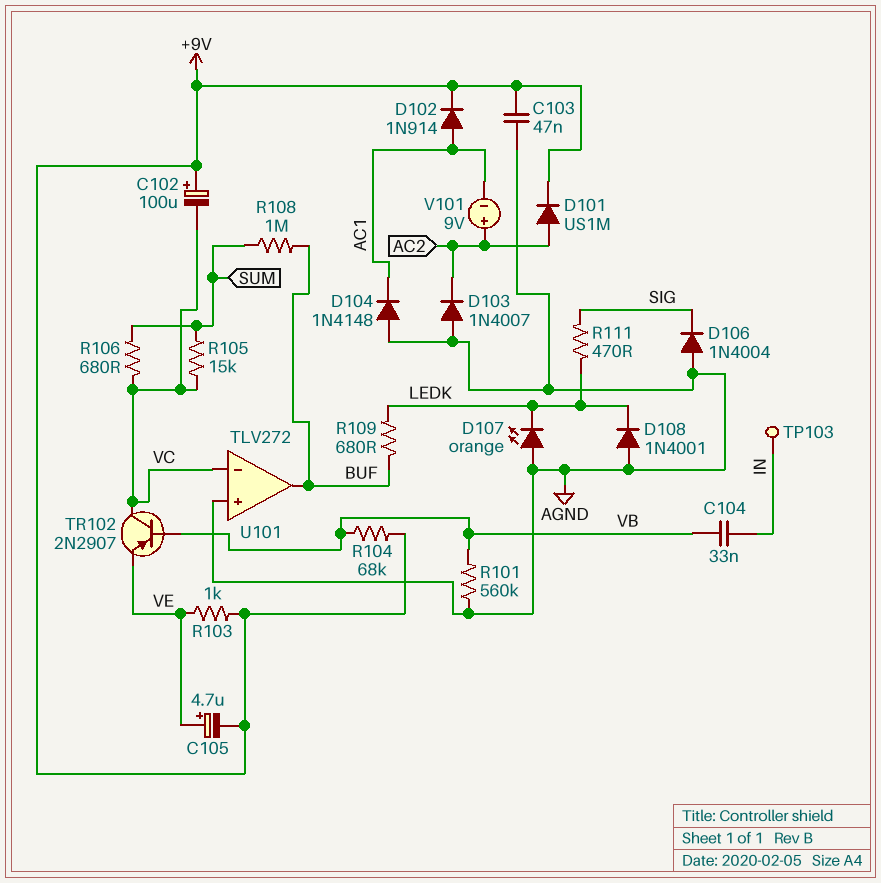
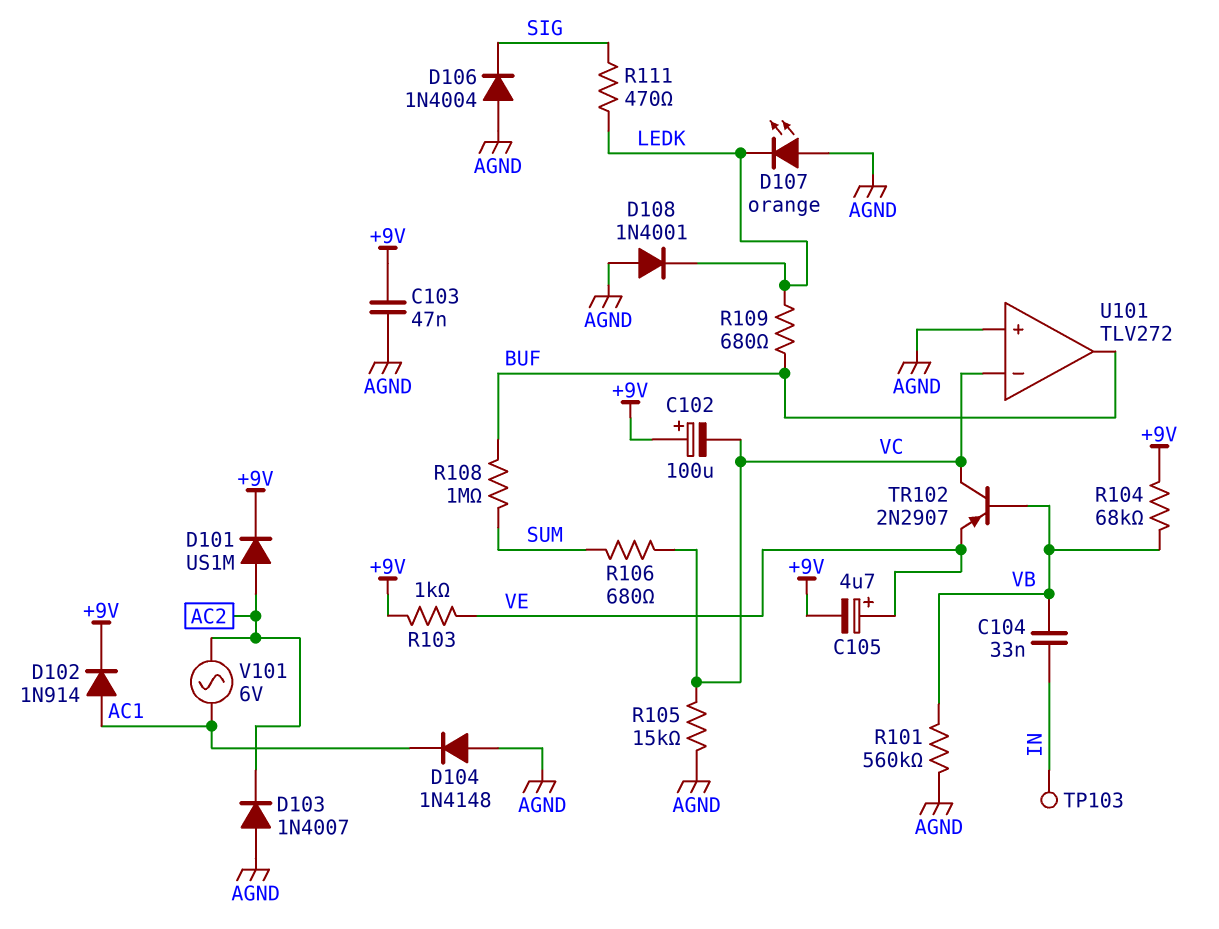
R105: 15k (SUM, VC) -> 15k (AGND, VC)
V101: 9V (plus AC2, minus AC1) -> AC 6V (AC1, AC2)

